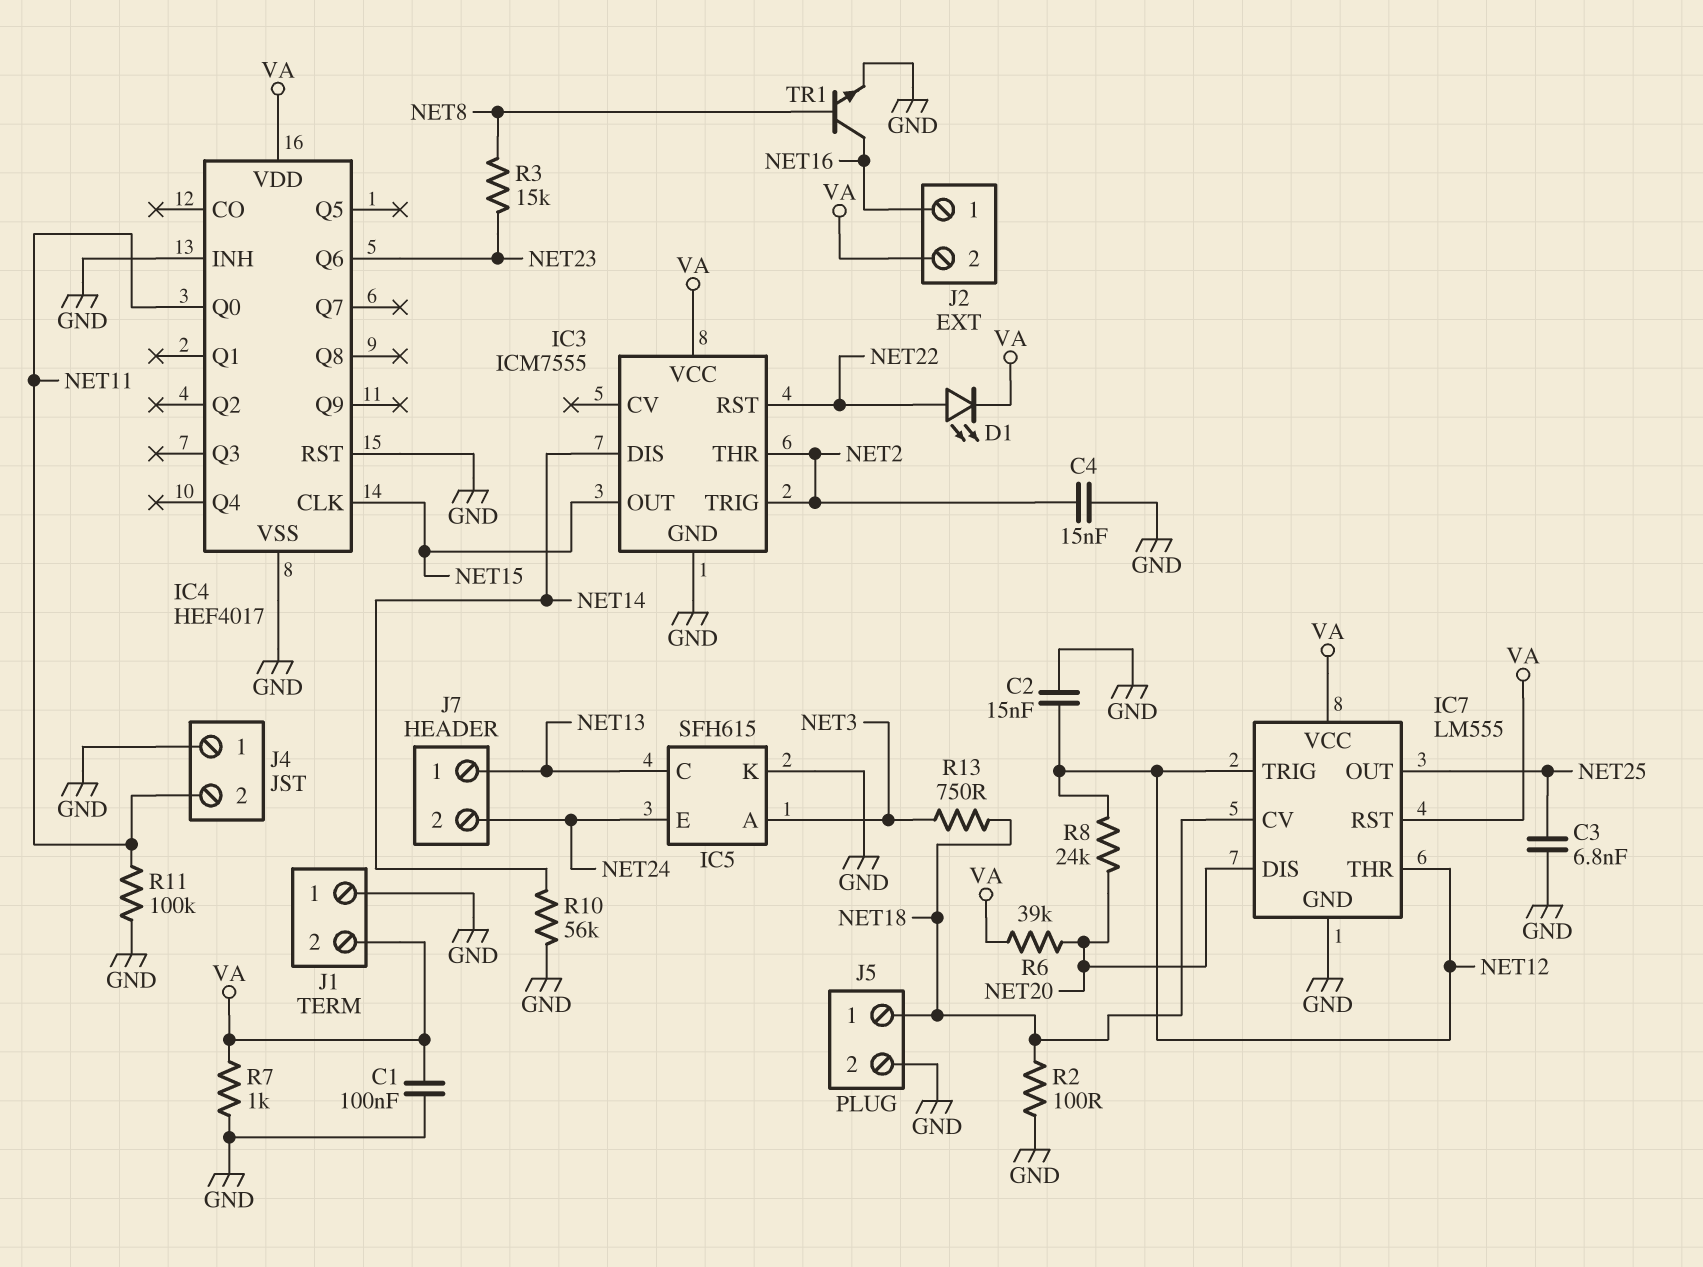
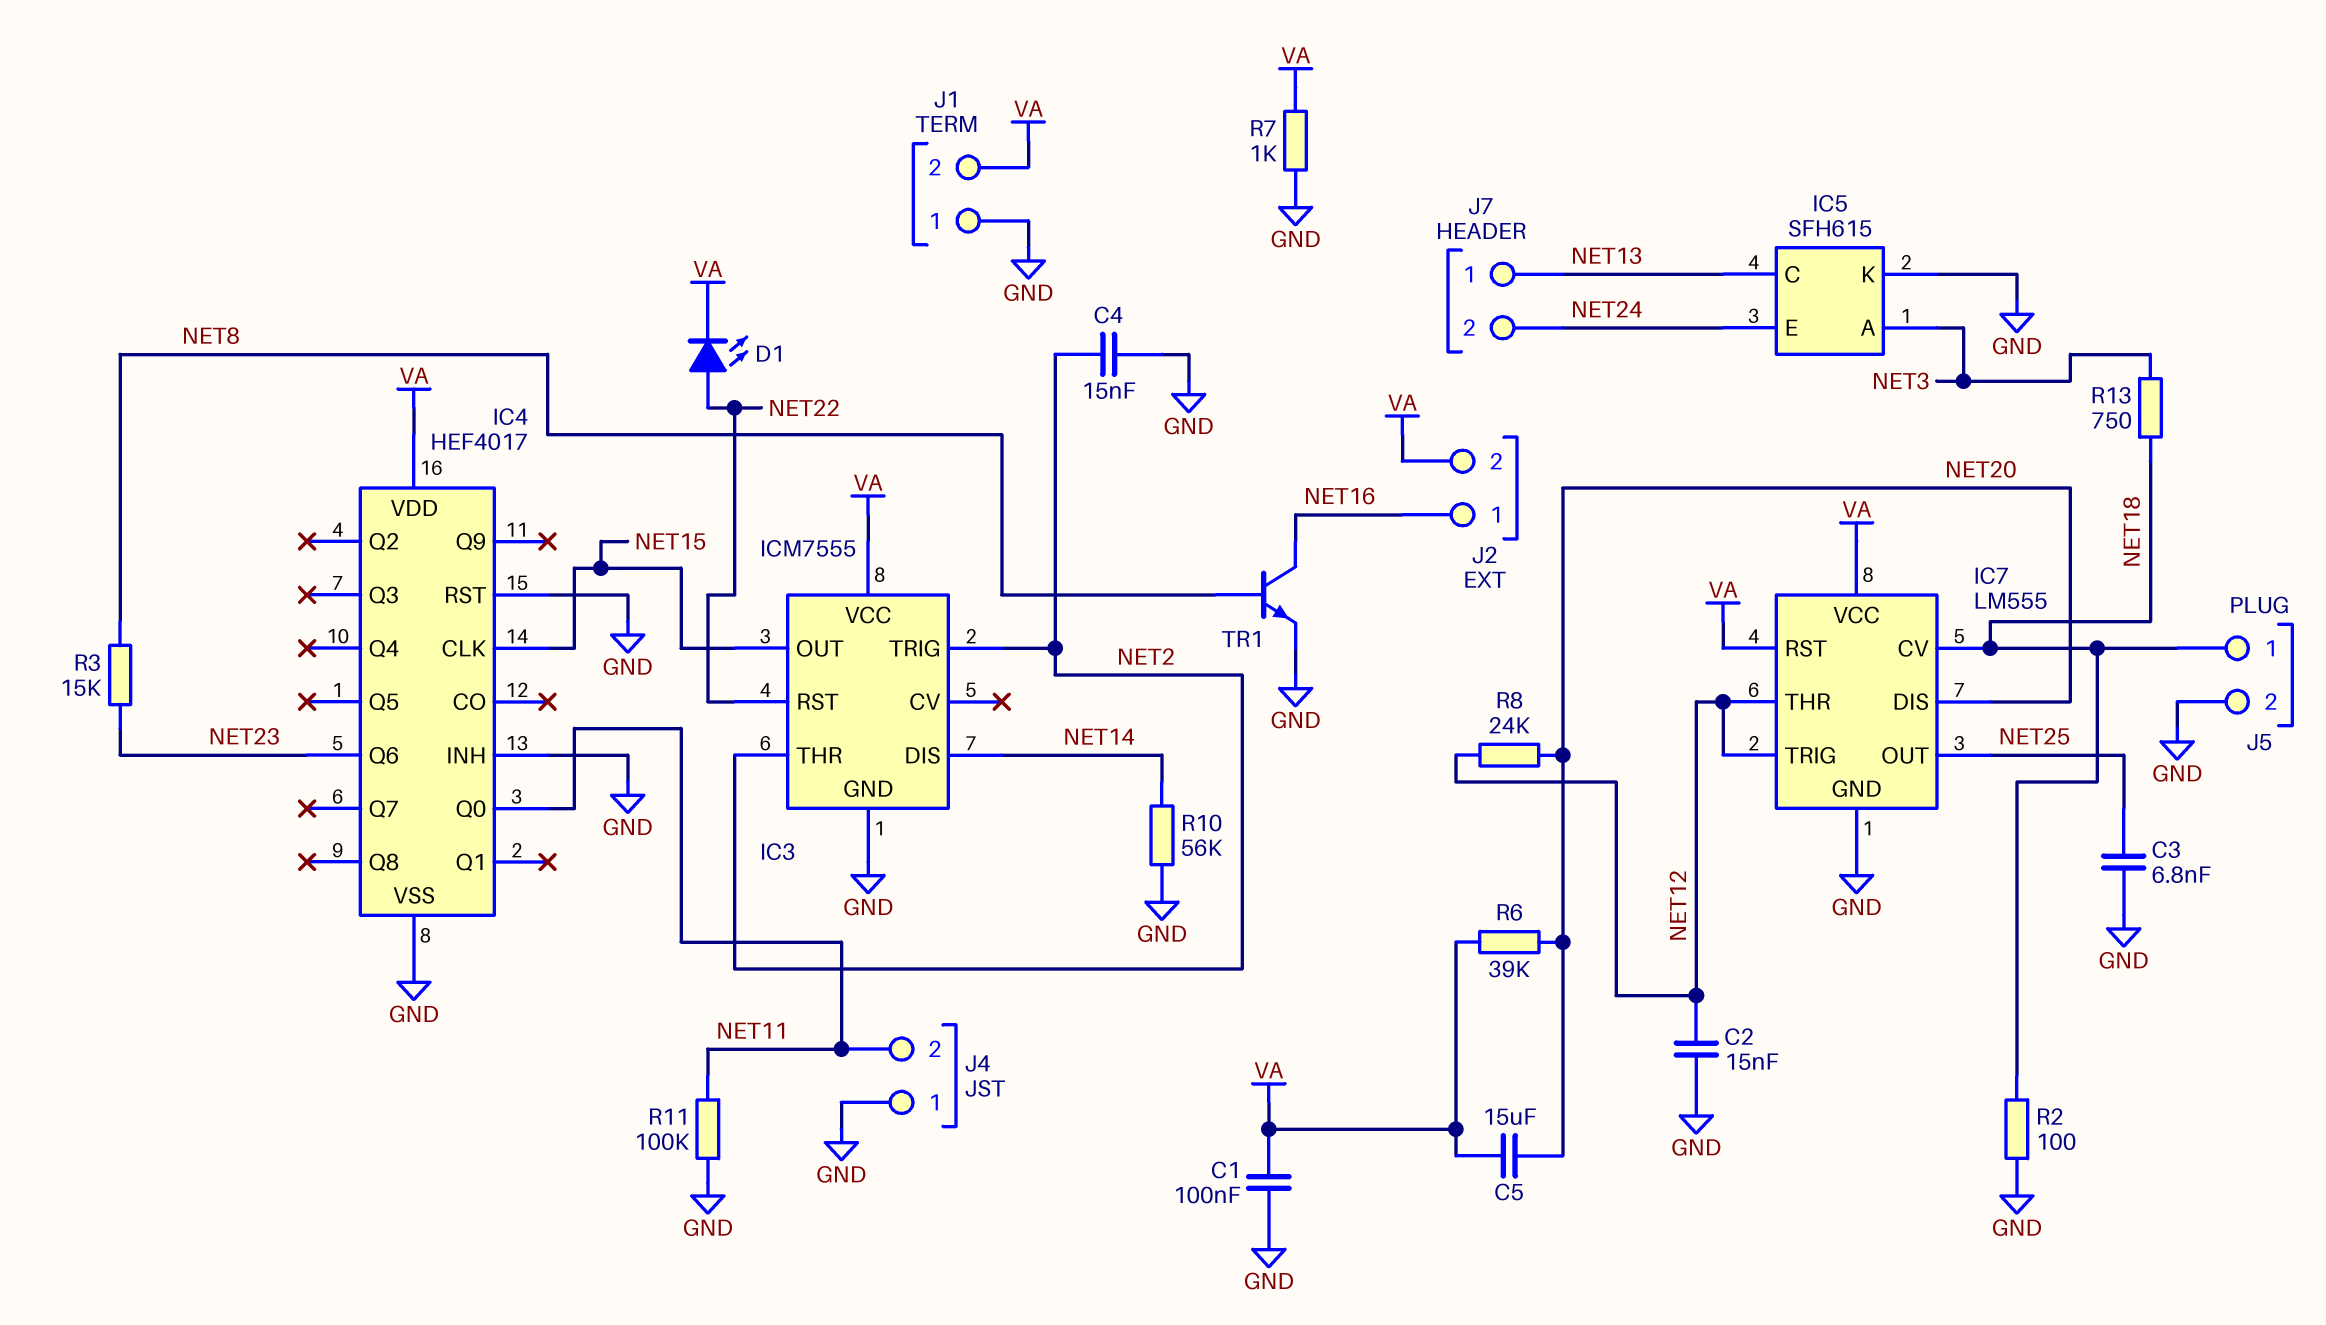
C5: none -> 15uF (NET20, VA)

